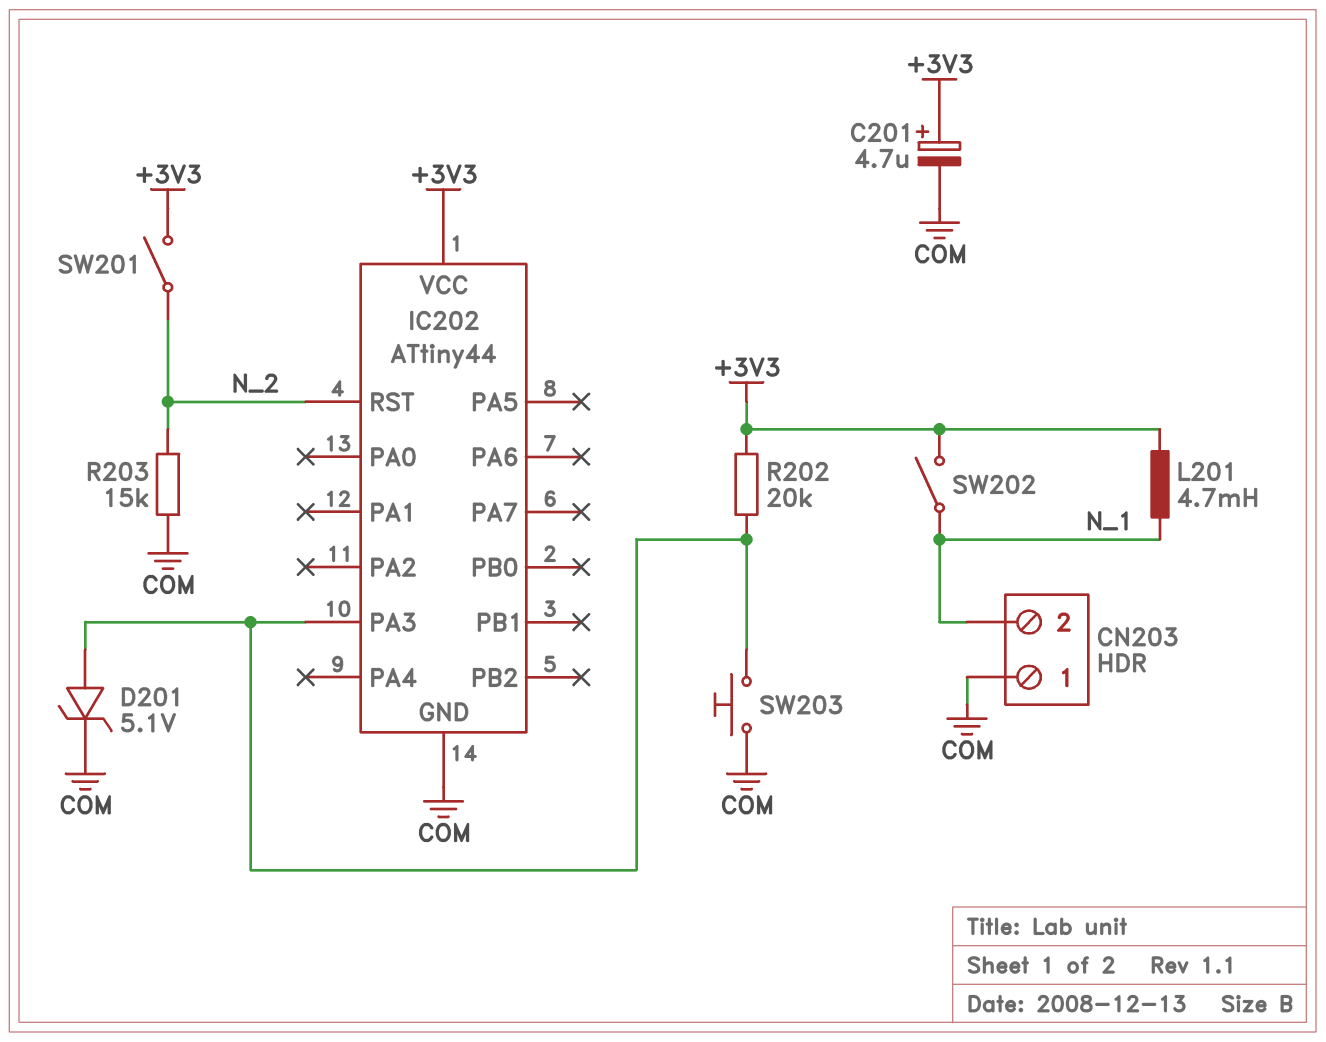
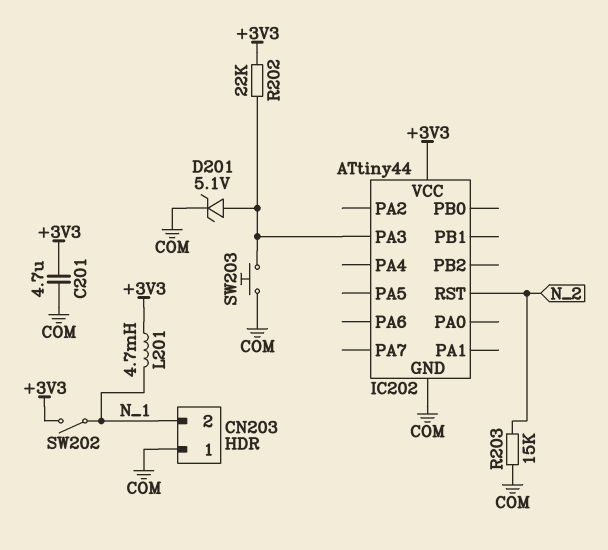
C201: 4.7uF (plus +3V3, minus COM) -> 4.7uF (+3V3, COM)
R202: 20k (+3V3, IC202/PA3) -> 22k (+3V3, IC202/PA3)
SW201: switch (+3V3, N_2) -> none

